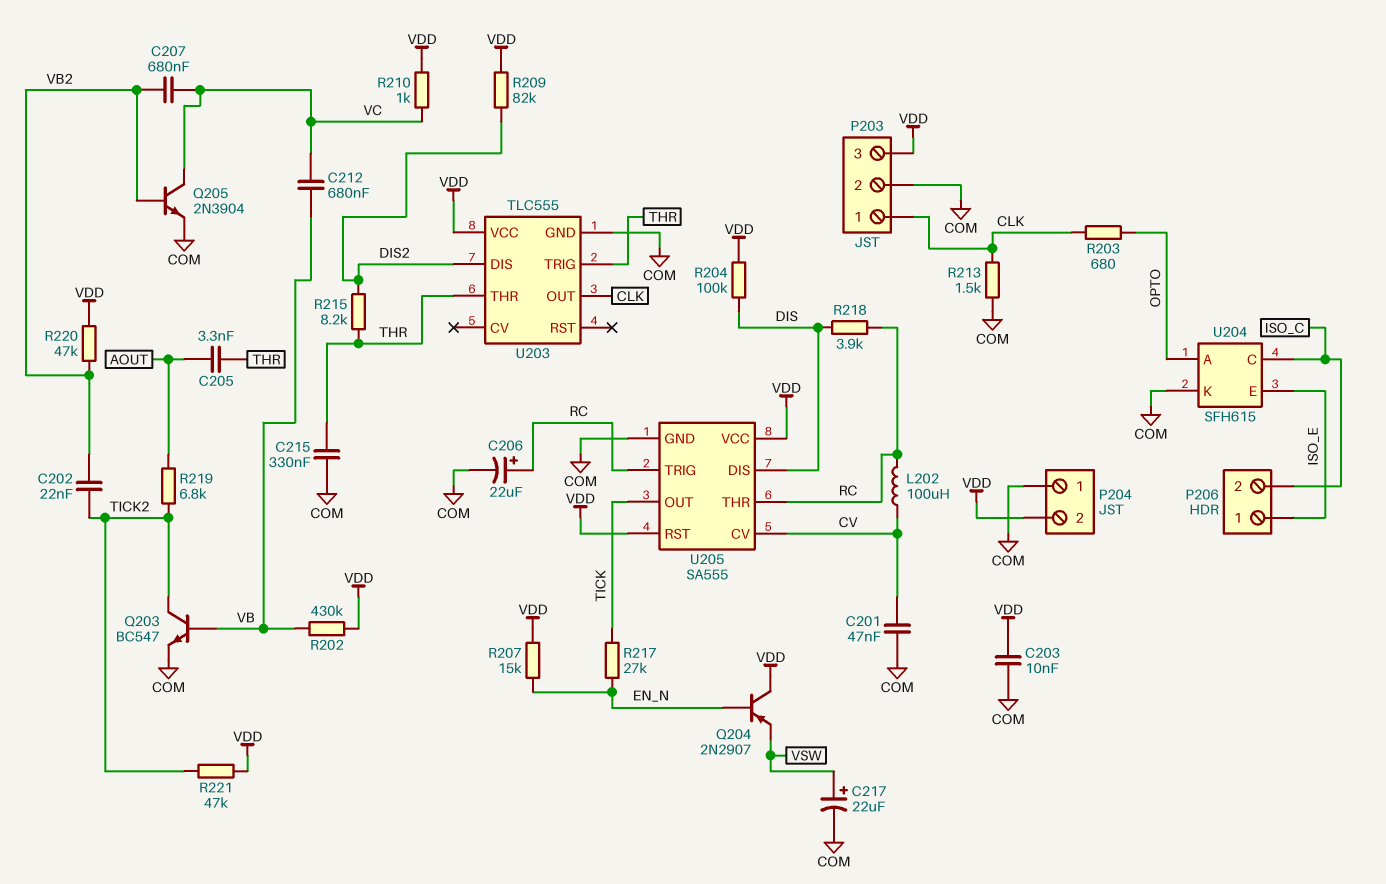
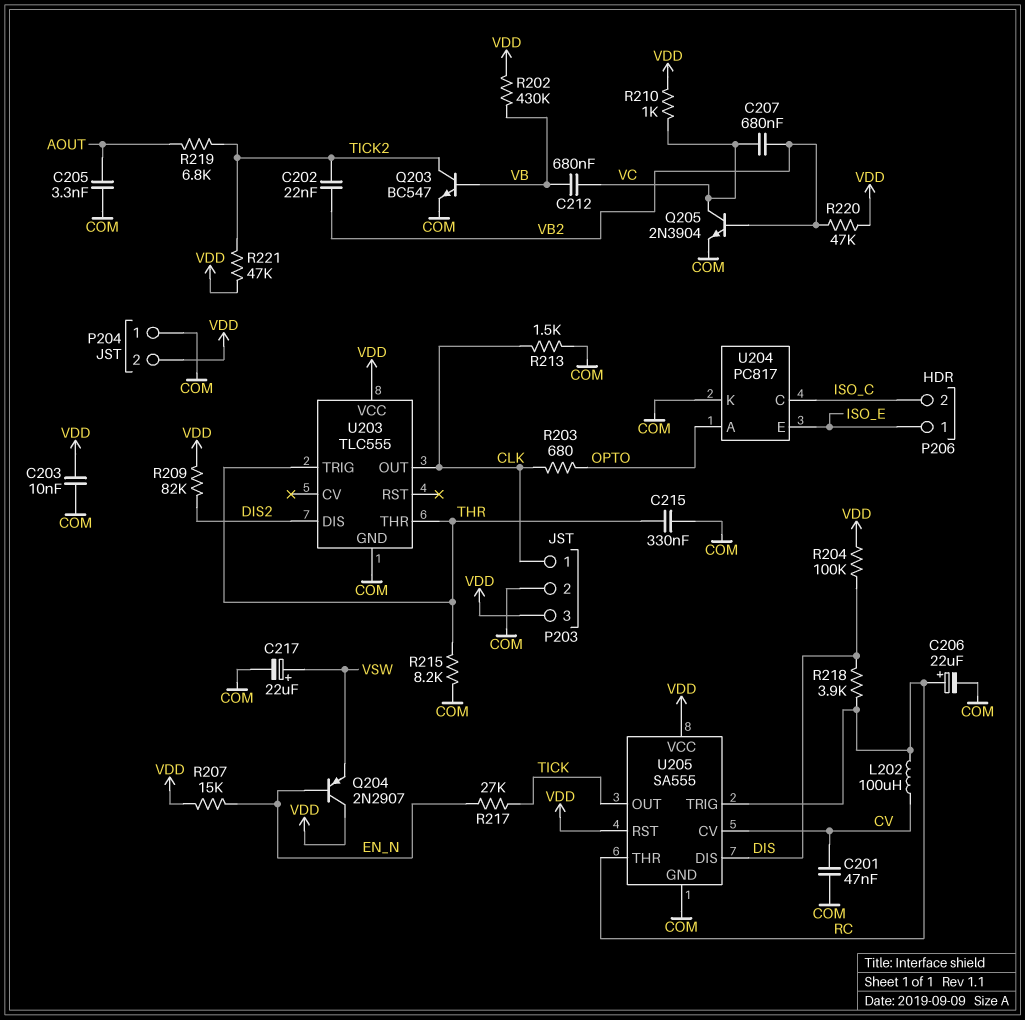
C205: 3.3nF (AOUT, THR) -> 3.3nF (AOUT, COM)
R215: 8.2k (DIS2, THR) -> 8.2k (COM, THR)
U204: SFH615 -> PC817

